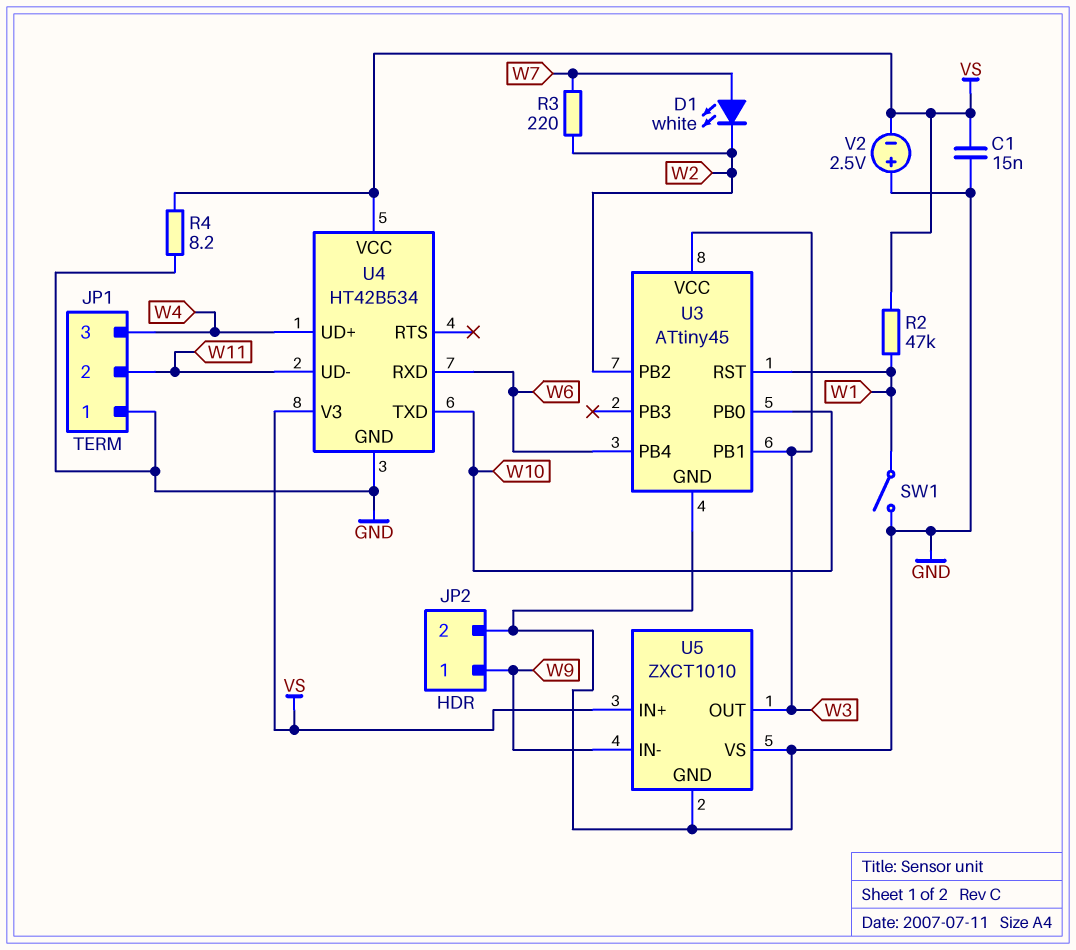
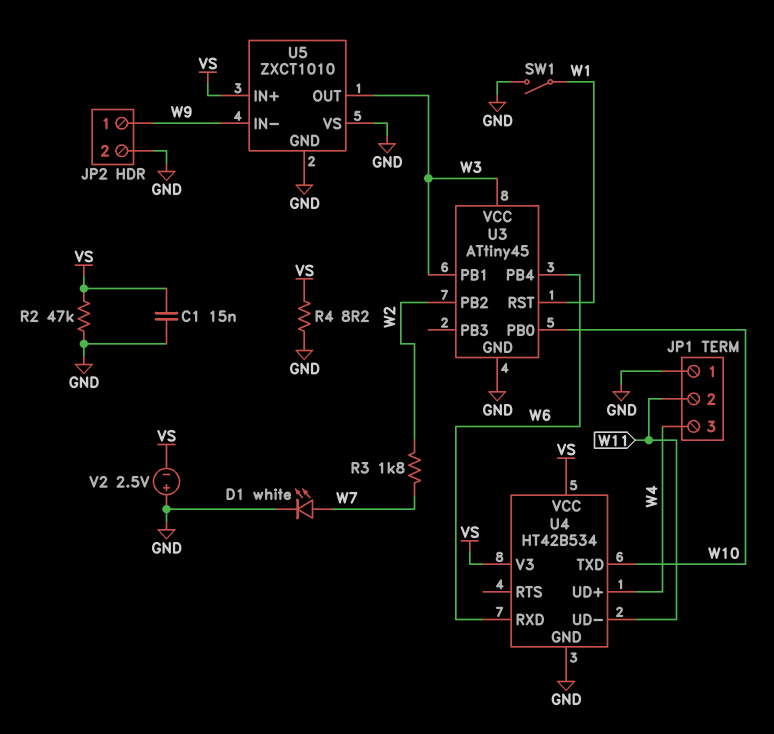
D1: LED white (A W7, K W2) -> LED white (A W7, K GND)
R2: 47k (VS, W1) -> 47k (GND, VS)
R3: 220 (W2, W7) -> 1.8k (W2, W7)

